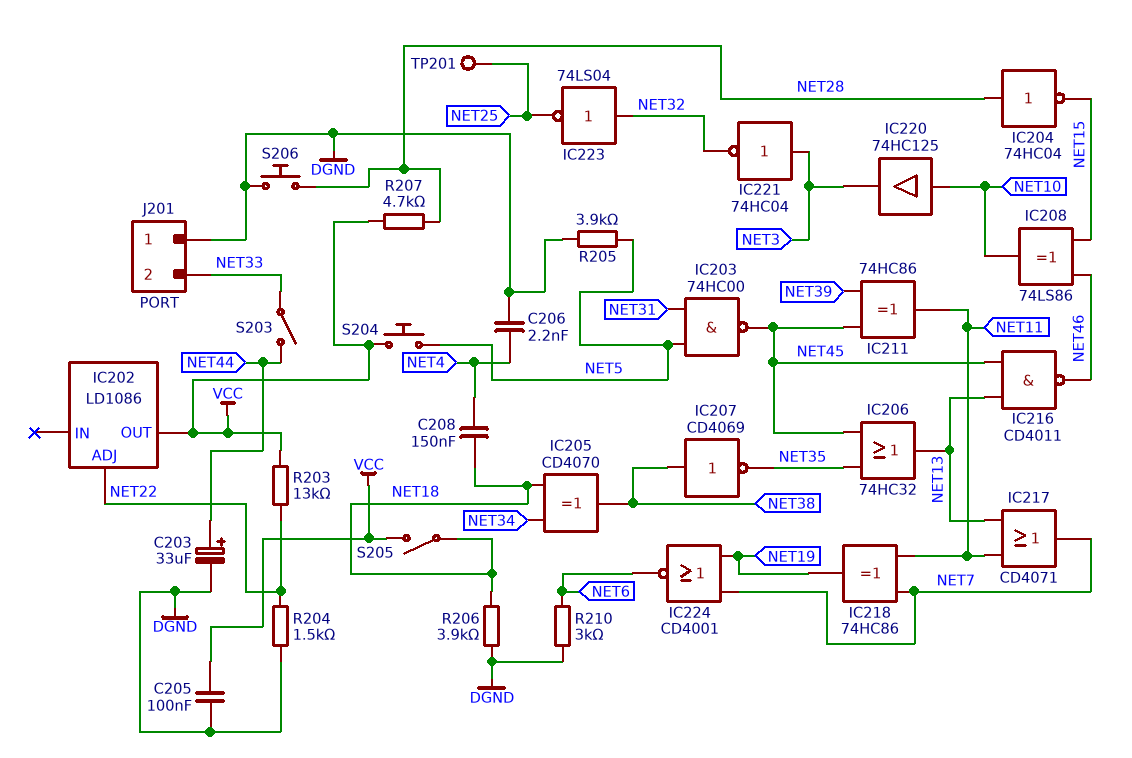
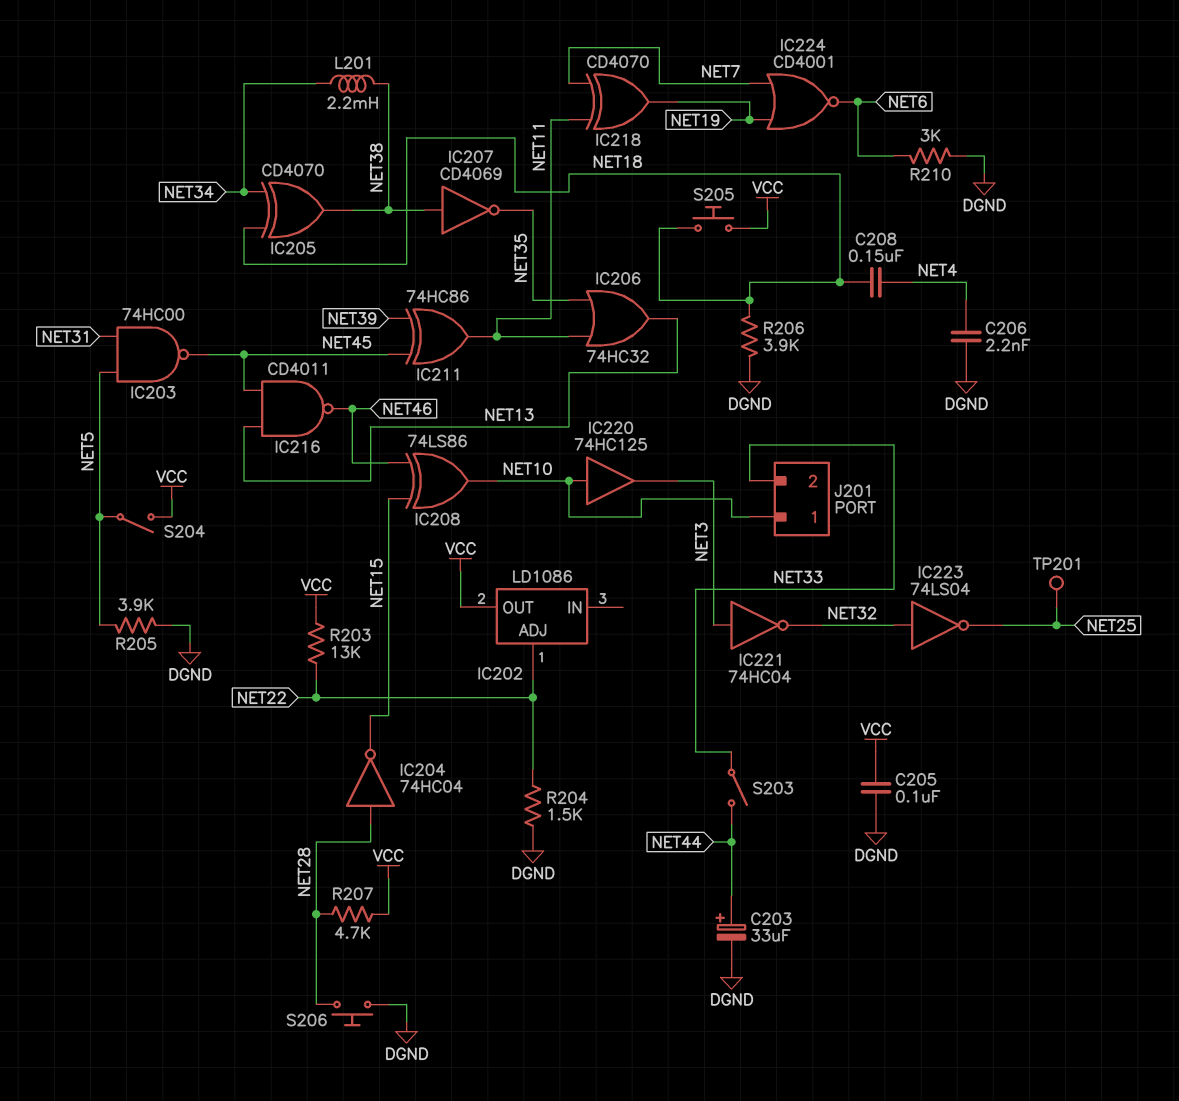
IC206: OR 74HC32 (in NET35, in NET45, out NET13) -> OR 74HC32 (in NET11, in NET35, out NET13)
IC217: OR CD4071 (in NET11, in NET13, out NET7) -> none
IC218: XOR 74HC86 (in NET7, in NET11, out NET19) -> XOR CD4070 (in NET7, in NET11, out NET19)
J201 pin 1: DGND -> NET10
L201: none -> 2.2mH (NET34, NET38)
S204: button (NET5, VCC) -> switch (NET5, VCC)
S205: switch (NET18, VCC) -> button (NET18, VCC)

